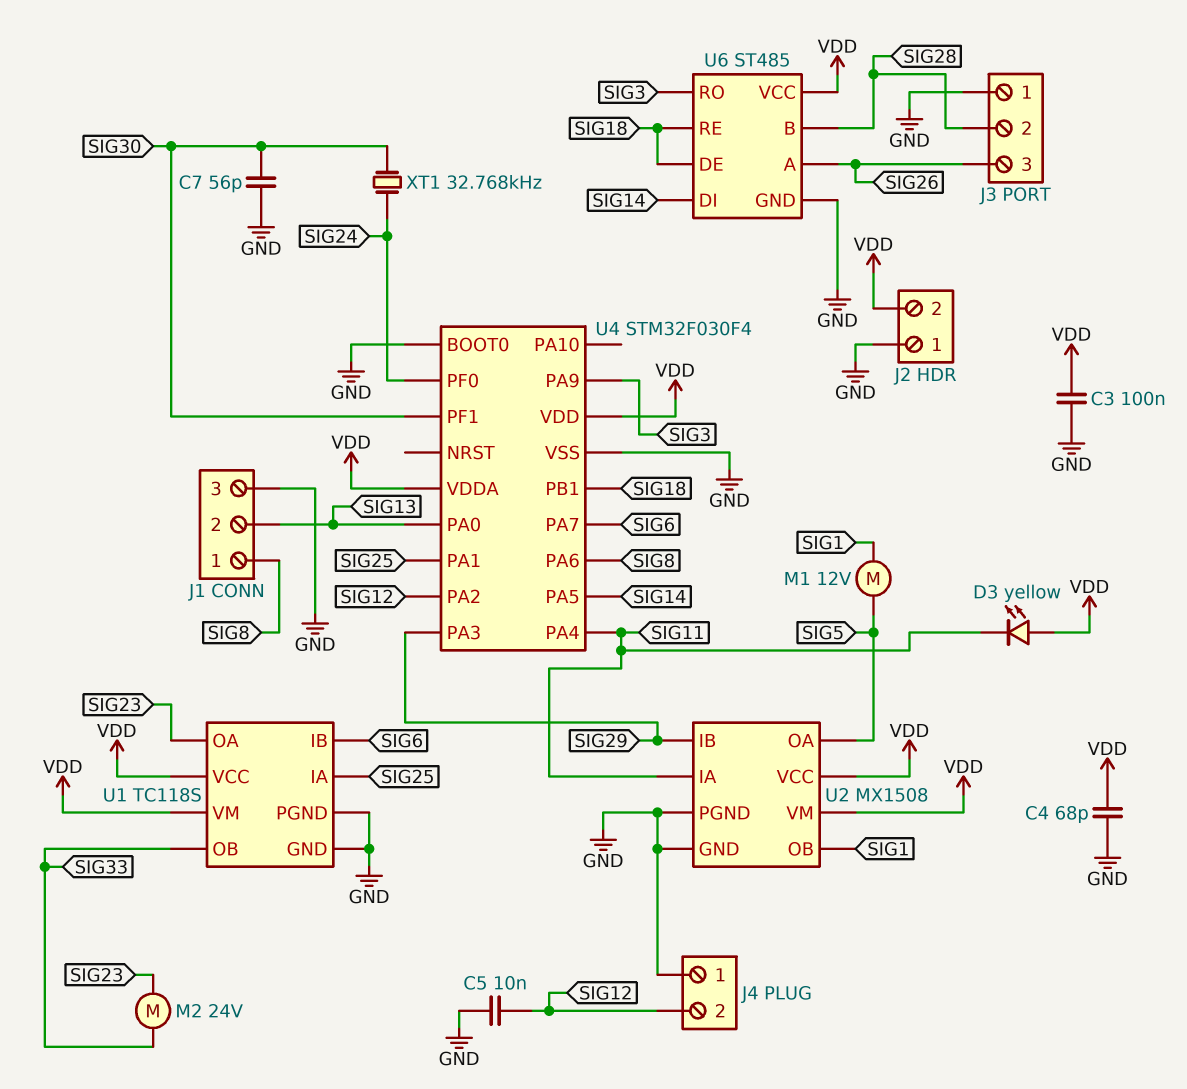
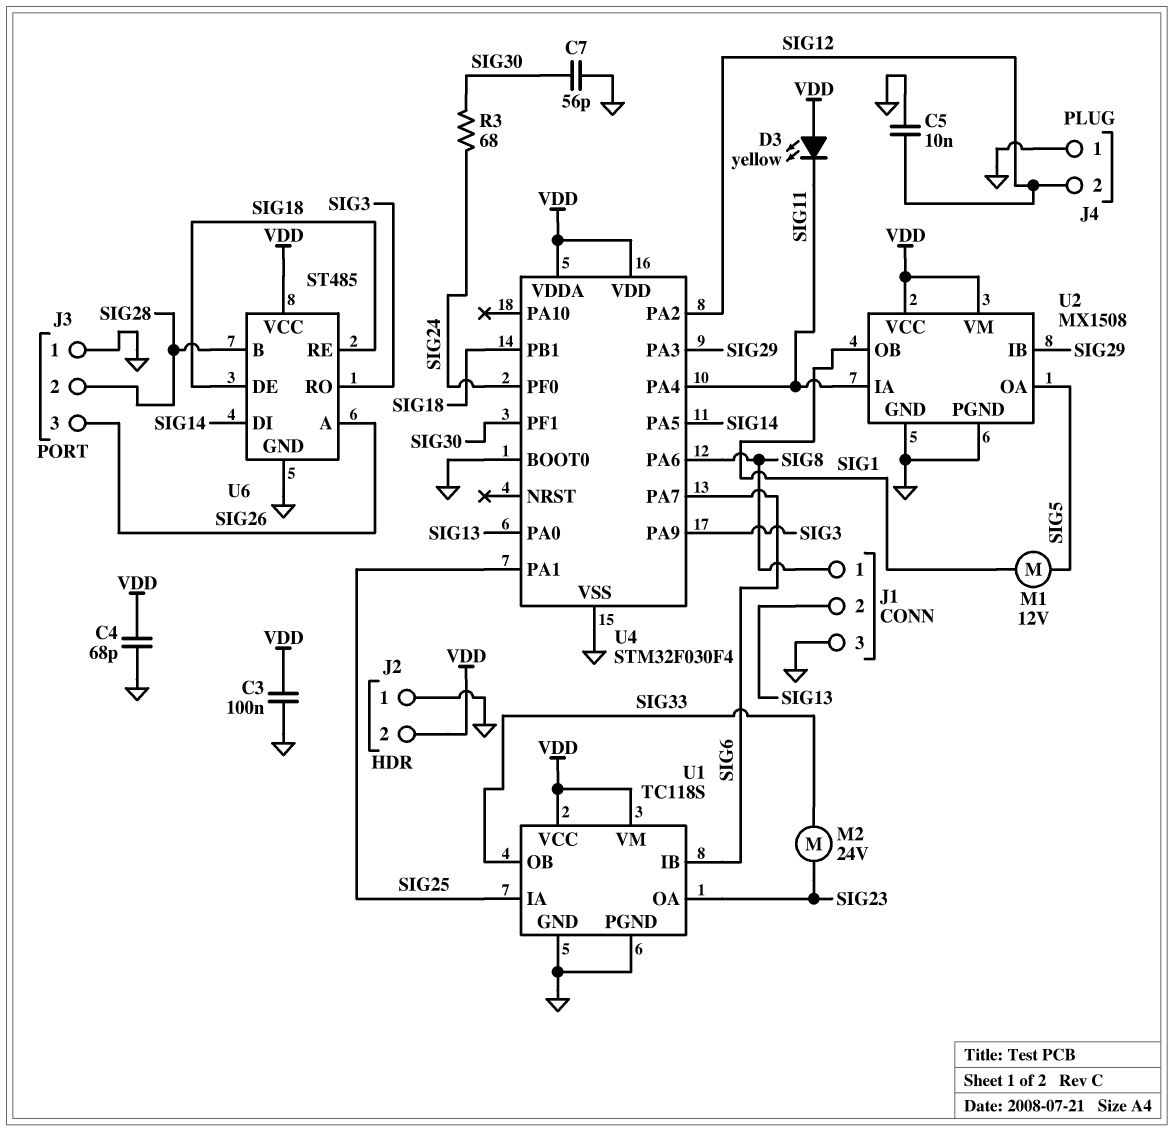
R3: none -> 68 (SIG24, SIG30)
XT1: 32.768kHz (SIG24, SIG30) -> none

